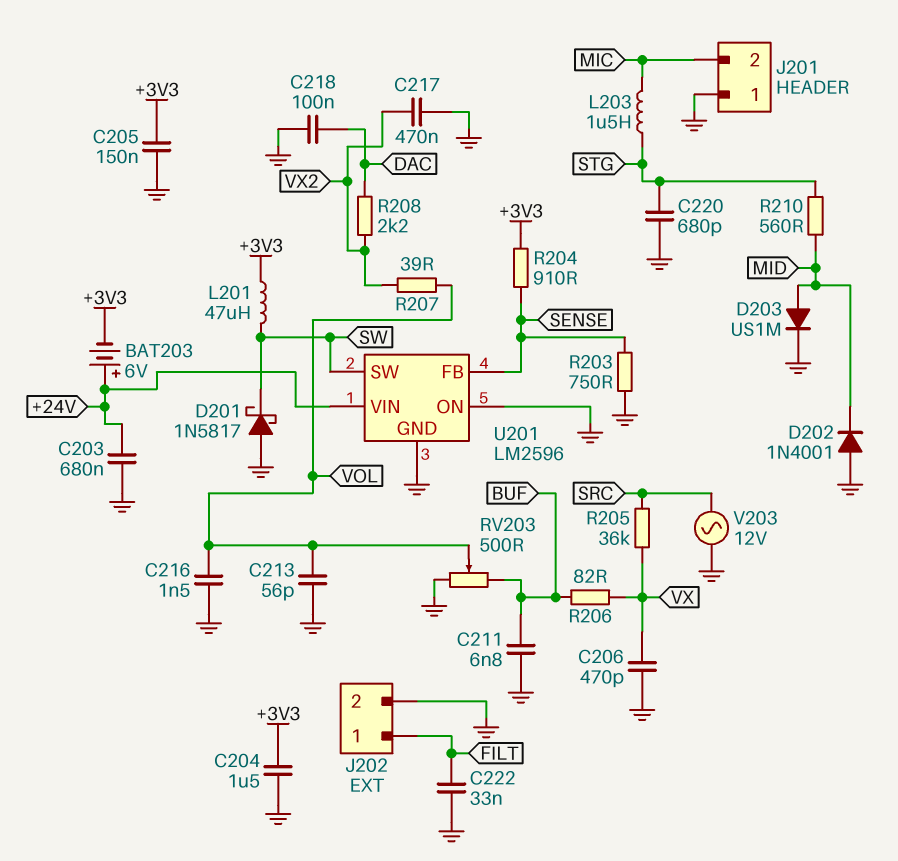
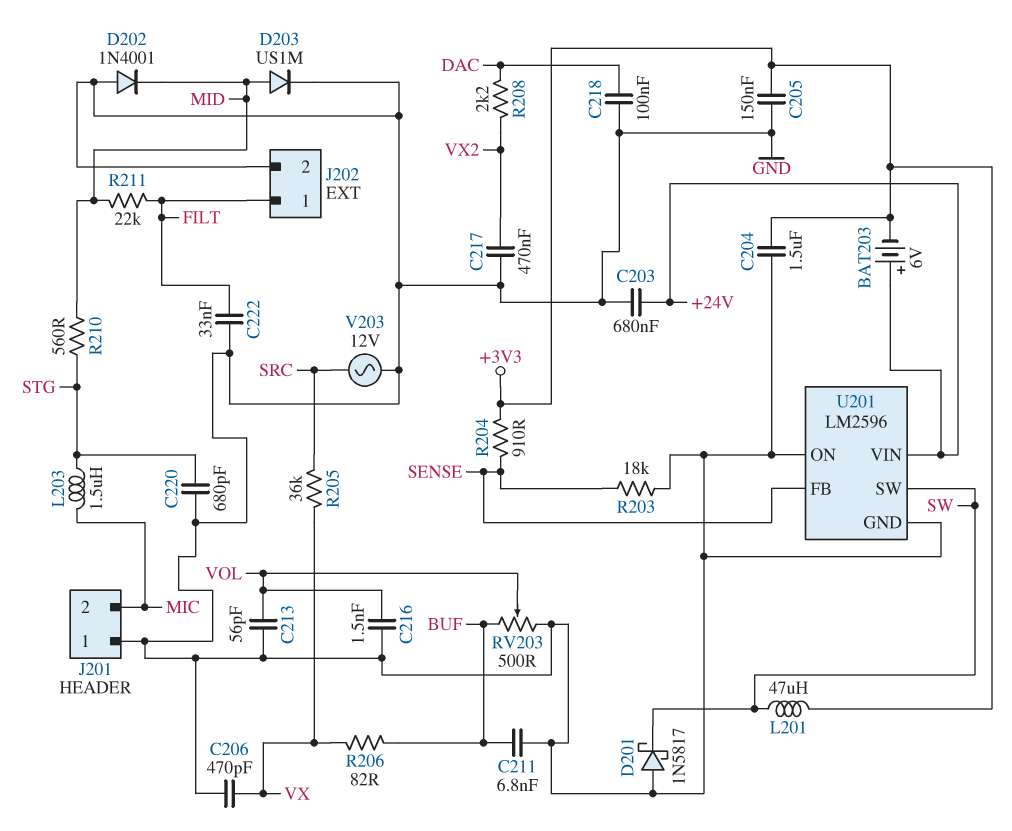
R203: 750 (GND, SENSE) -> 18k (GND, SENSE)
R207: 39 (VOL, VX2) -> none
R211: none -> 22k (FILT, MID)

